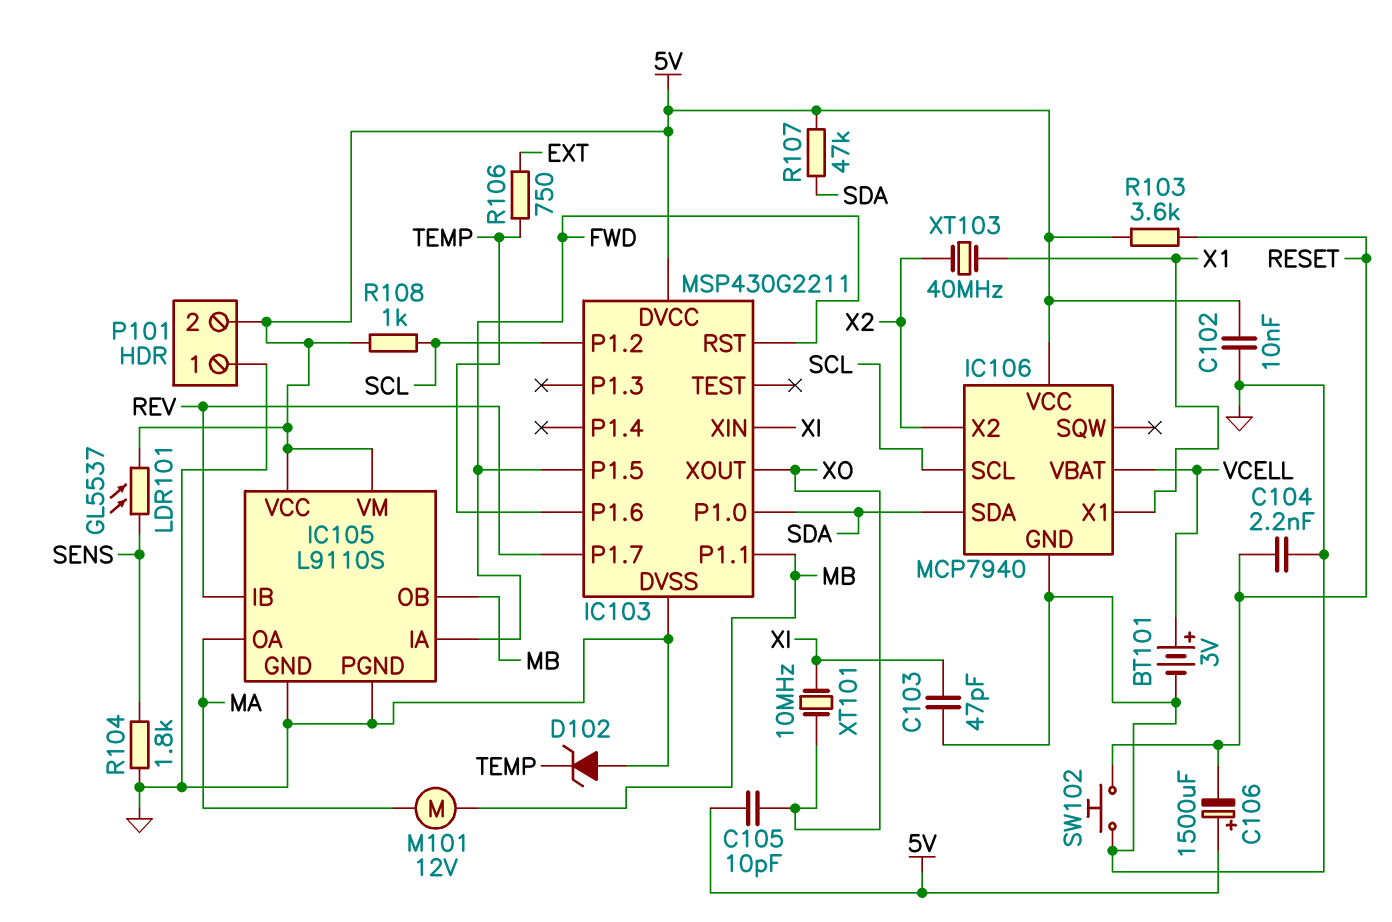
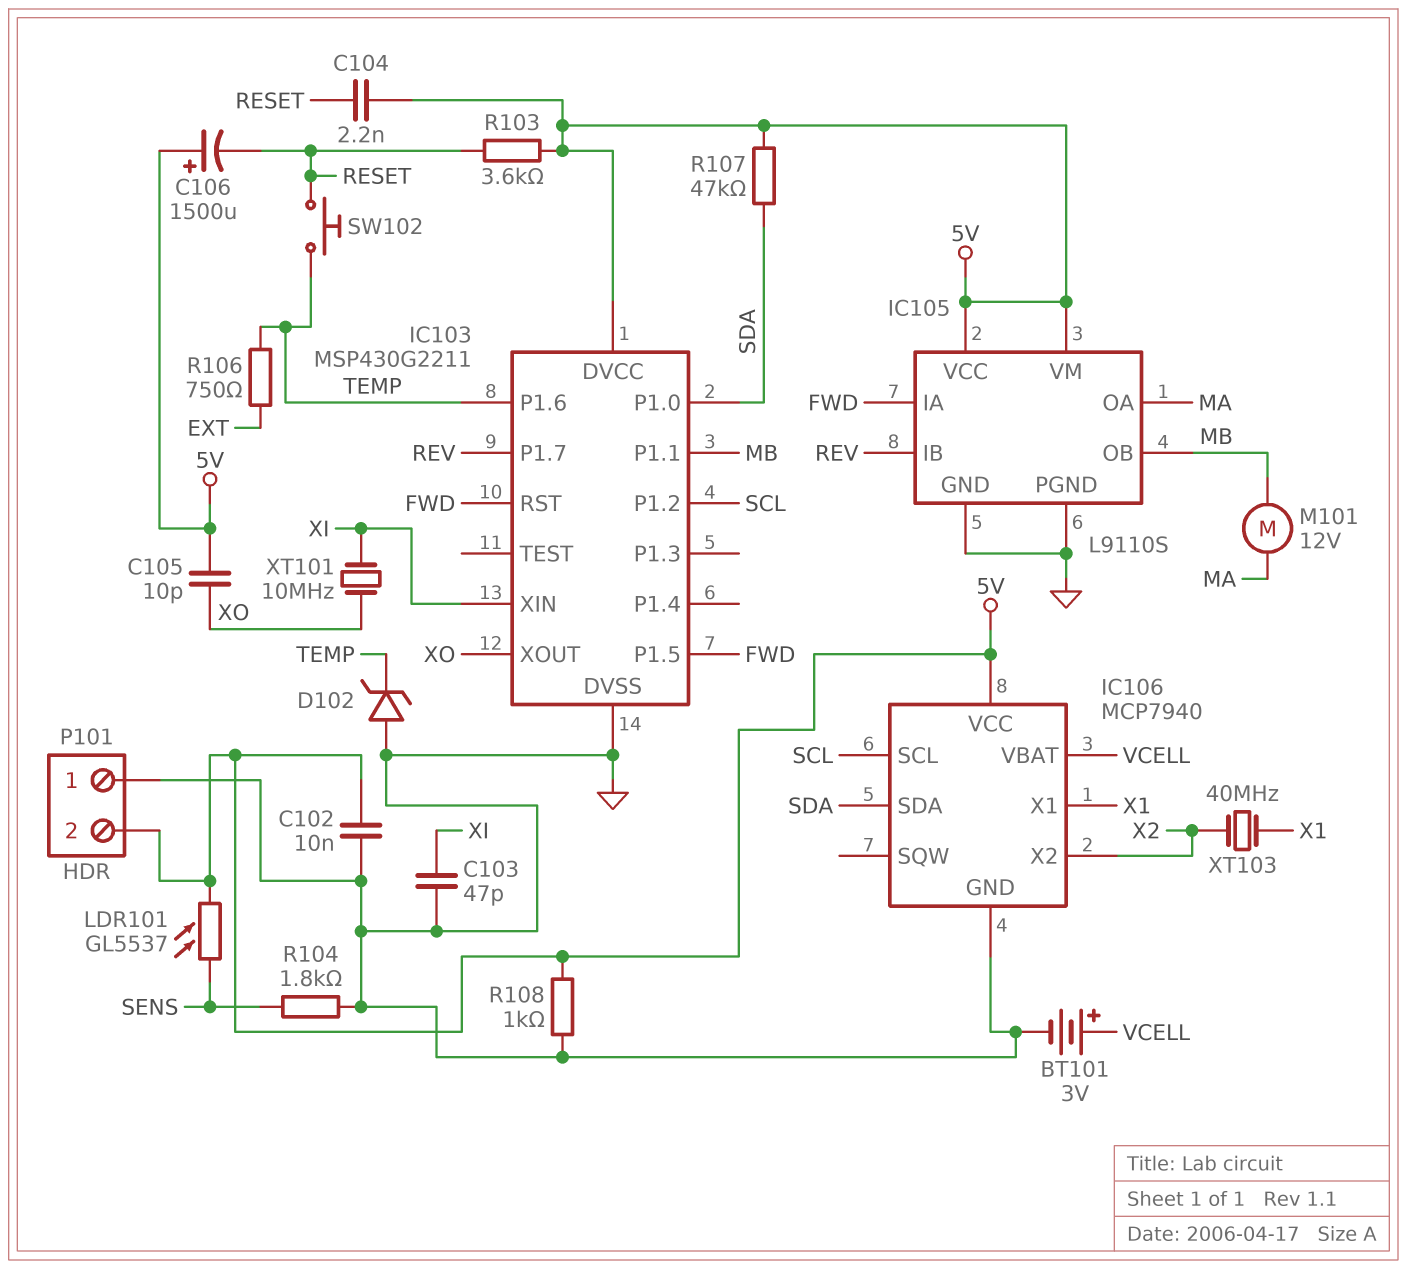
C104: 2.2nF (GND, RESET) -> 2.2nF (5V, RESET)
R108: 1k (5V, SCL) -> 1k (5V, GND)
SW102: button (GND, RESET) -> button (RESET, TEMP)

